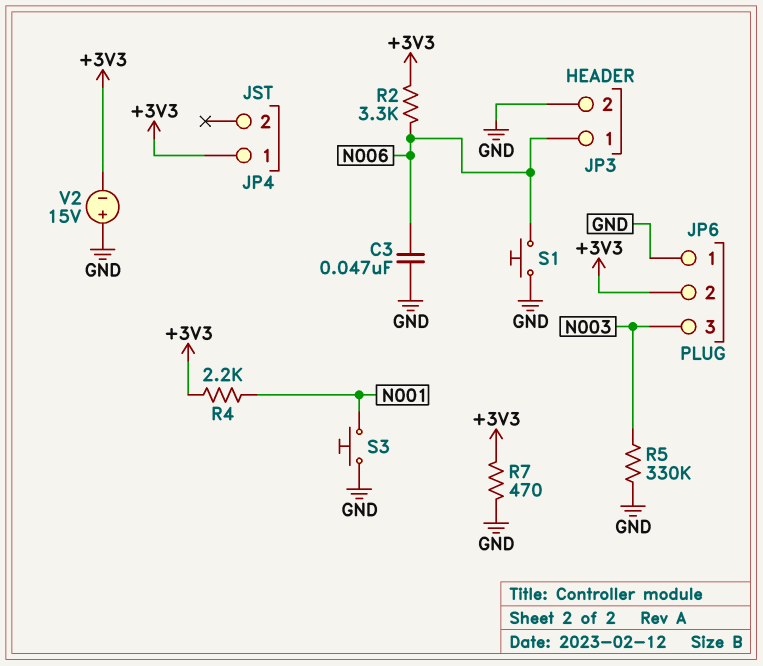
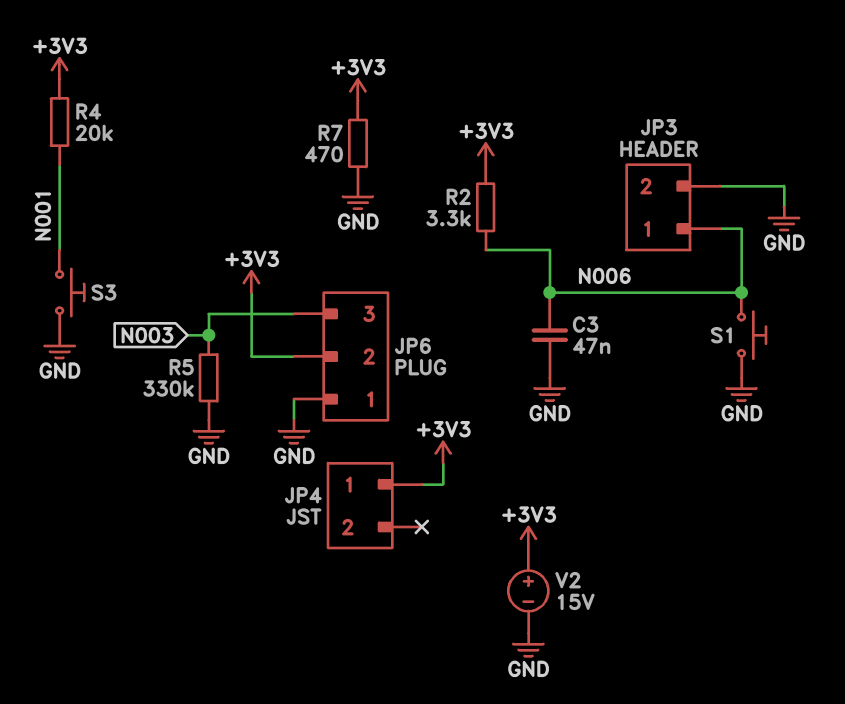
R4: 2.2k (+3V3, N001) -> 20k (+3V3, N001)
V2: 15V (plus GND, minus +3V3) -> 15V (plus +3V3, minus GND)

